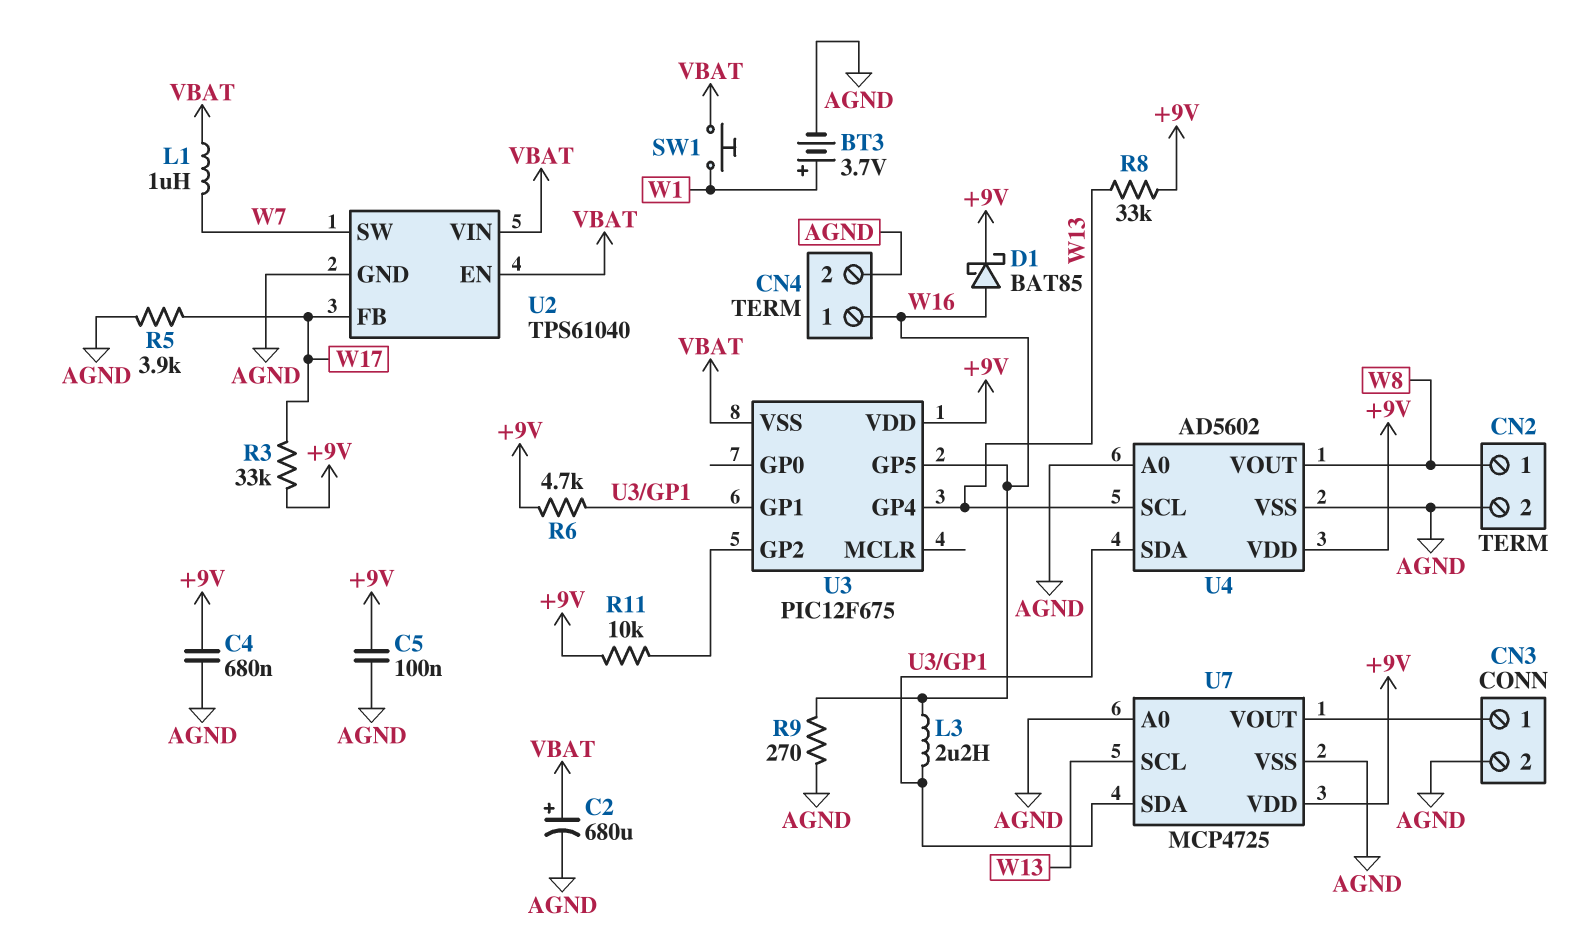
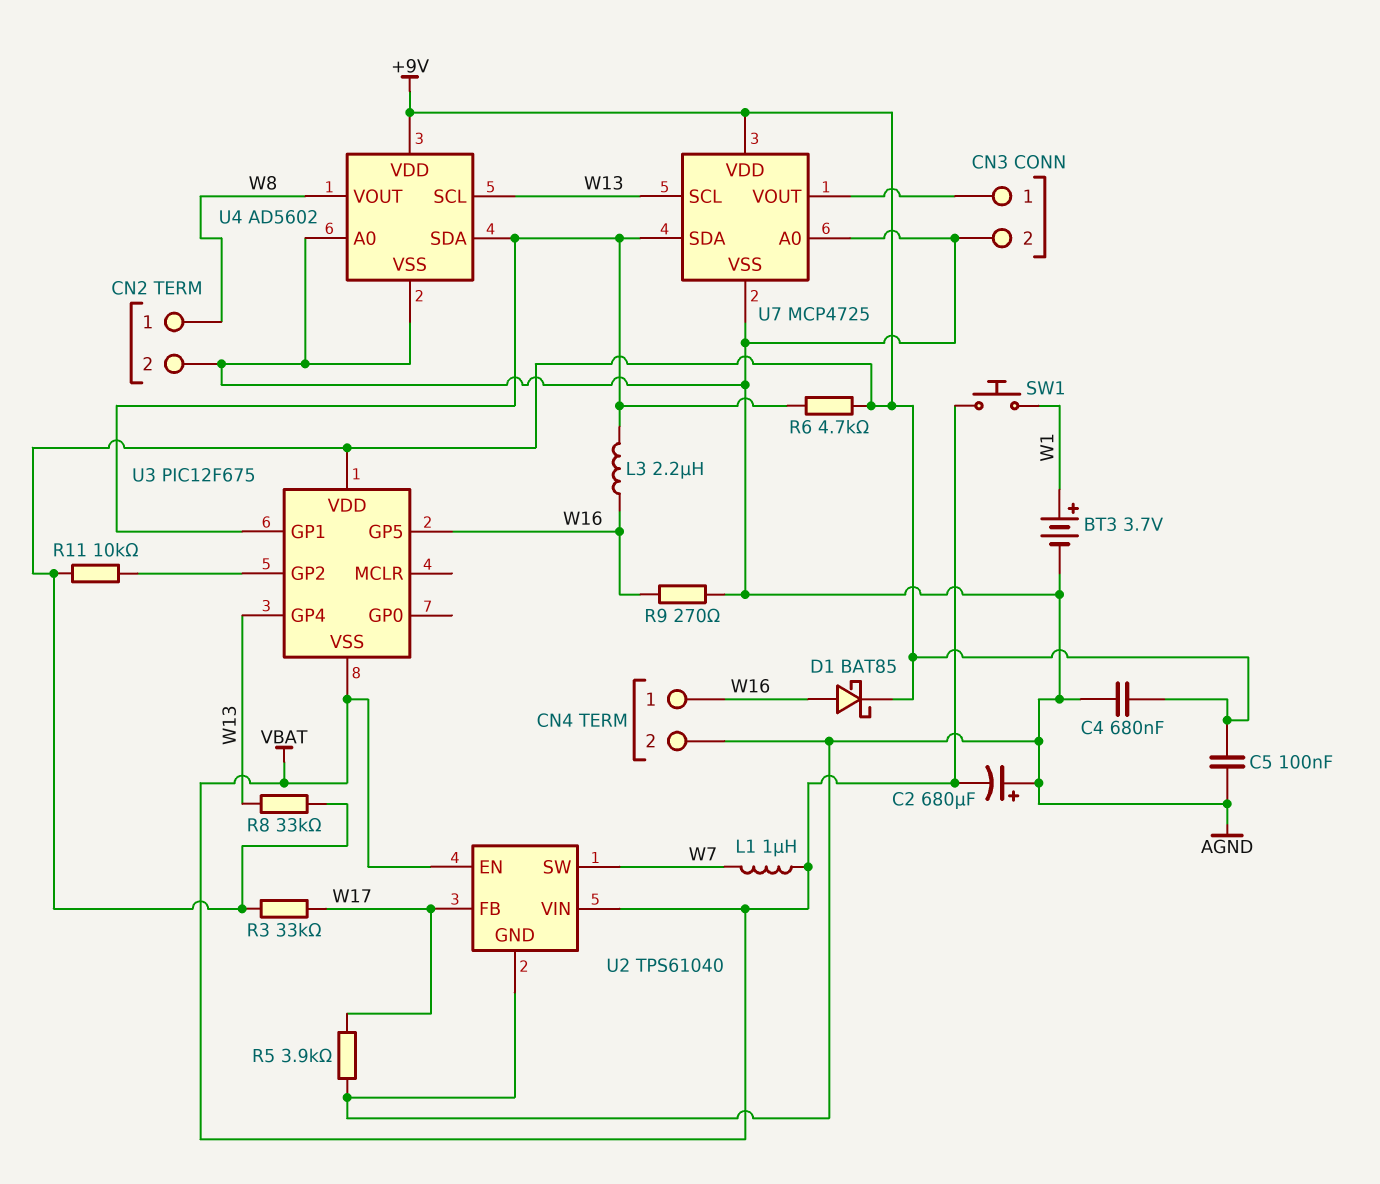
C2: 680uF (plus VBAT, minus AGND) -> 680uF (plus AGND, minus VBAT)

